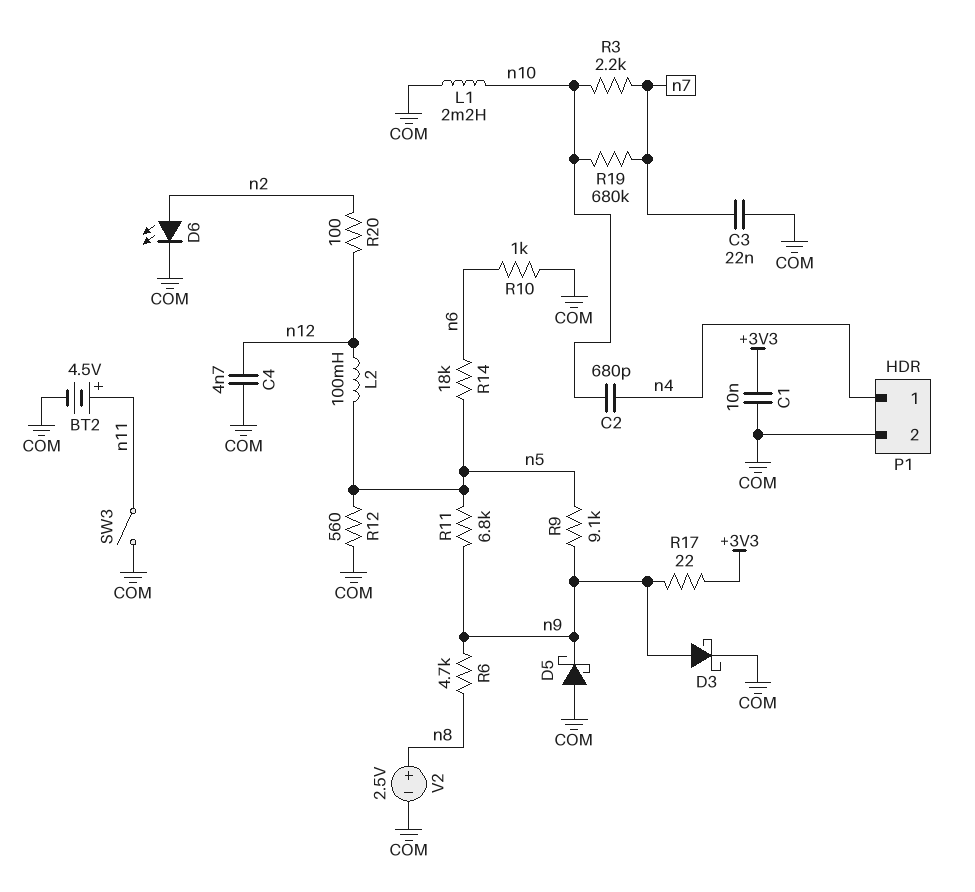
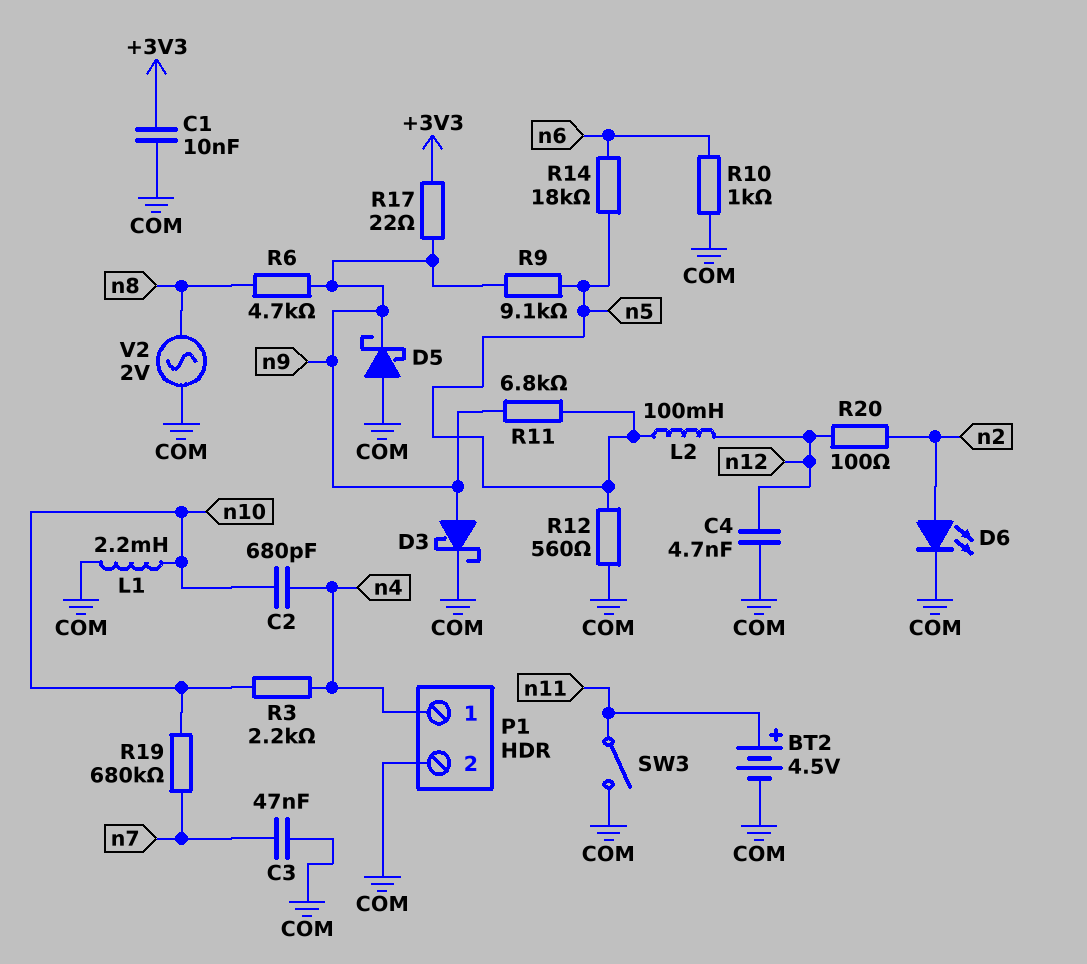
C3: 22nF (COM, n7) -> 47nF (COM, n7)
R3: 2.2k (n7, n10) -> 2.2k (n4, n10)
V2: 2.5V (plus n8, minus COM) -> AC 2V (COM, n8)

